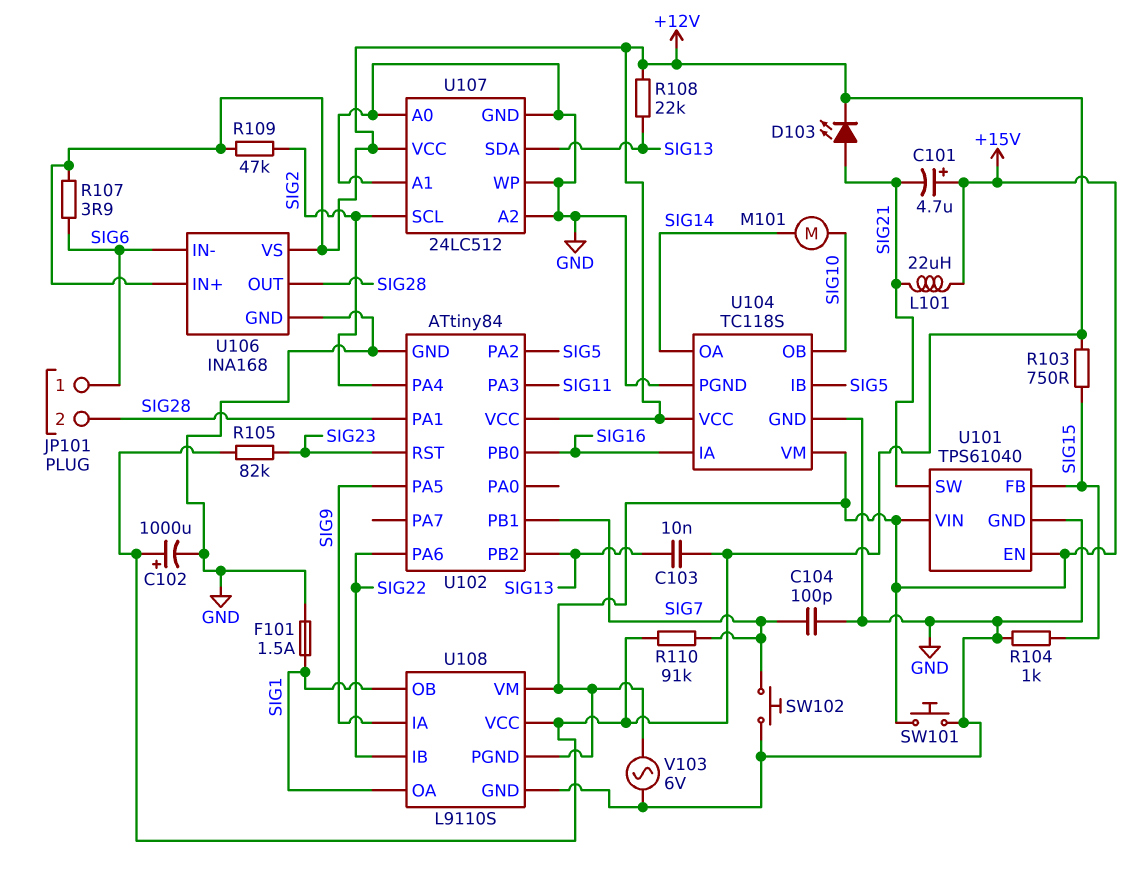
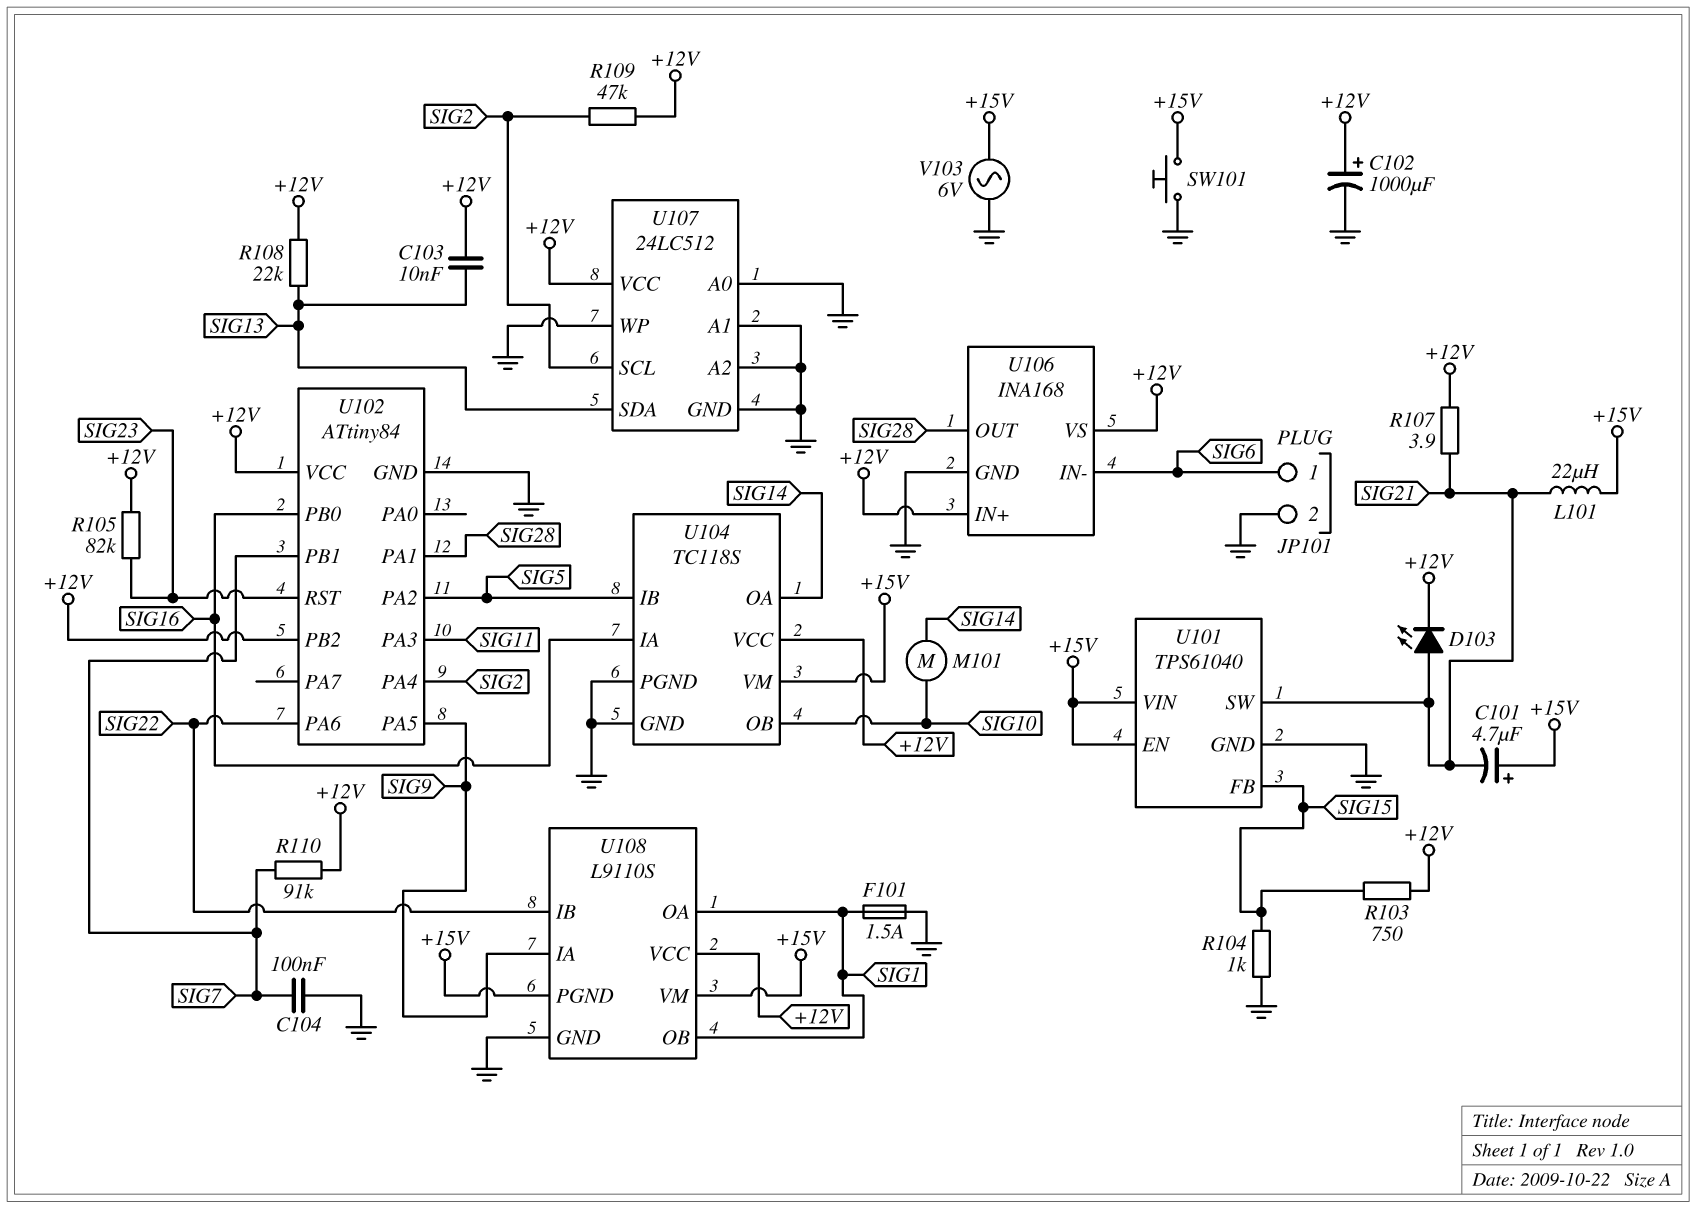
C104: 100pF (GND, SIG7) -> 100nF (GND, SIG7)
JP101 pin 2: SIG28 -> GND
R107: 3.9 (+12V, SIG6) -> 3.9 (+12V, SIG21)
SW102: button (GND, SIG7) -> none
U102 pin PB2: SIG13 -> +12V

